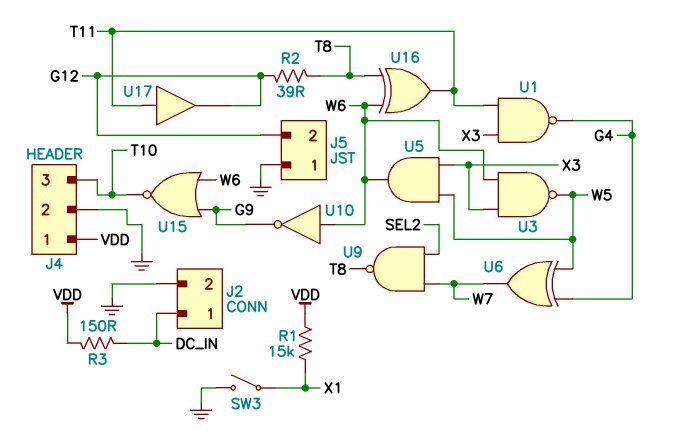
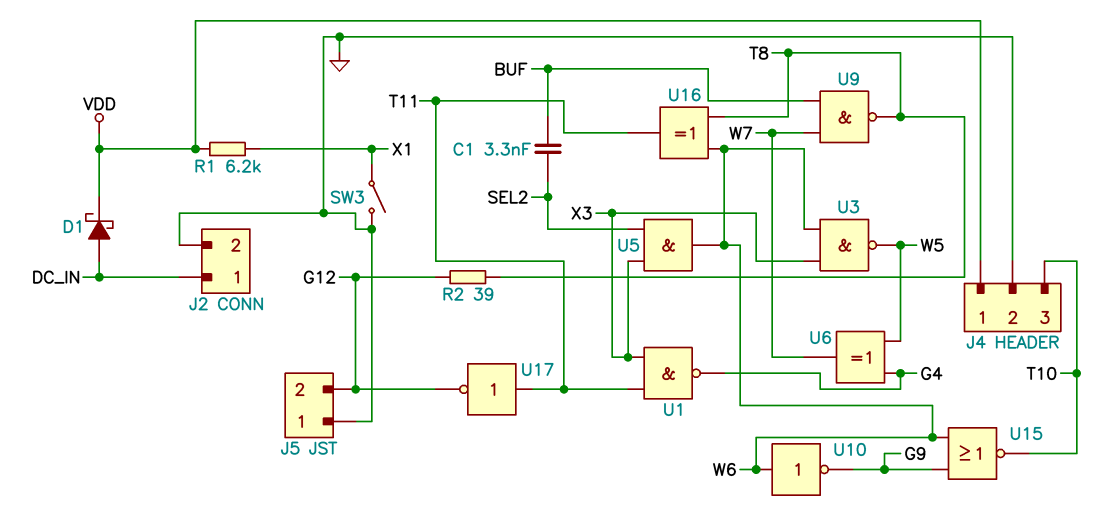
C1: none -> 3.3nF (BUF, SEL2)
D1: none -> schottky (A DC_IN, K VDD)
R1: 15k (VDD, X1) -> 6.2k (VDD, X1)
R3: 150 (DC_IN, VDD) -> none
U5: AND (in W5, in X3, out W6) -> AND (in SEL2, in X3, out W6)
U9: NAND (in SEL2, in W7, out T8) -> NAND (in BUF, in W7, out T8)
U17: buffer (in T11, out G12) -> NOT (in T11, out G12)

